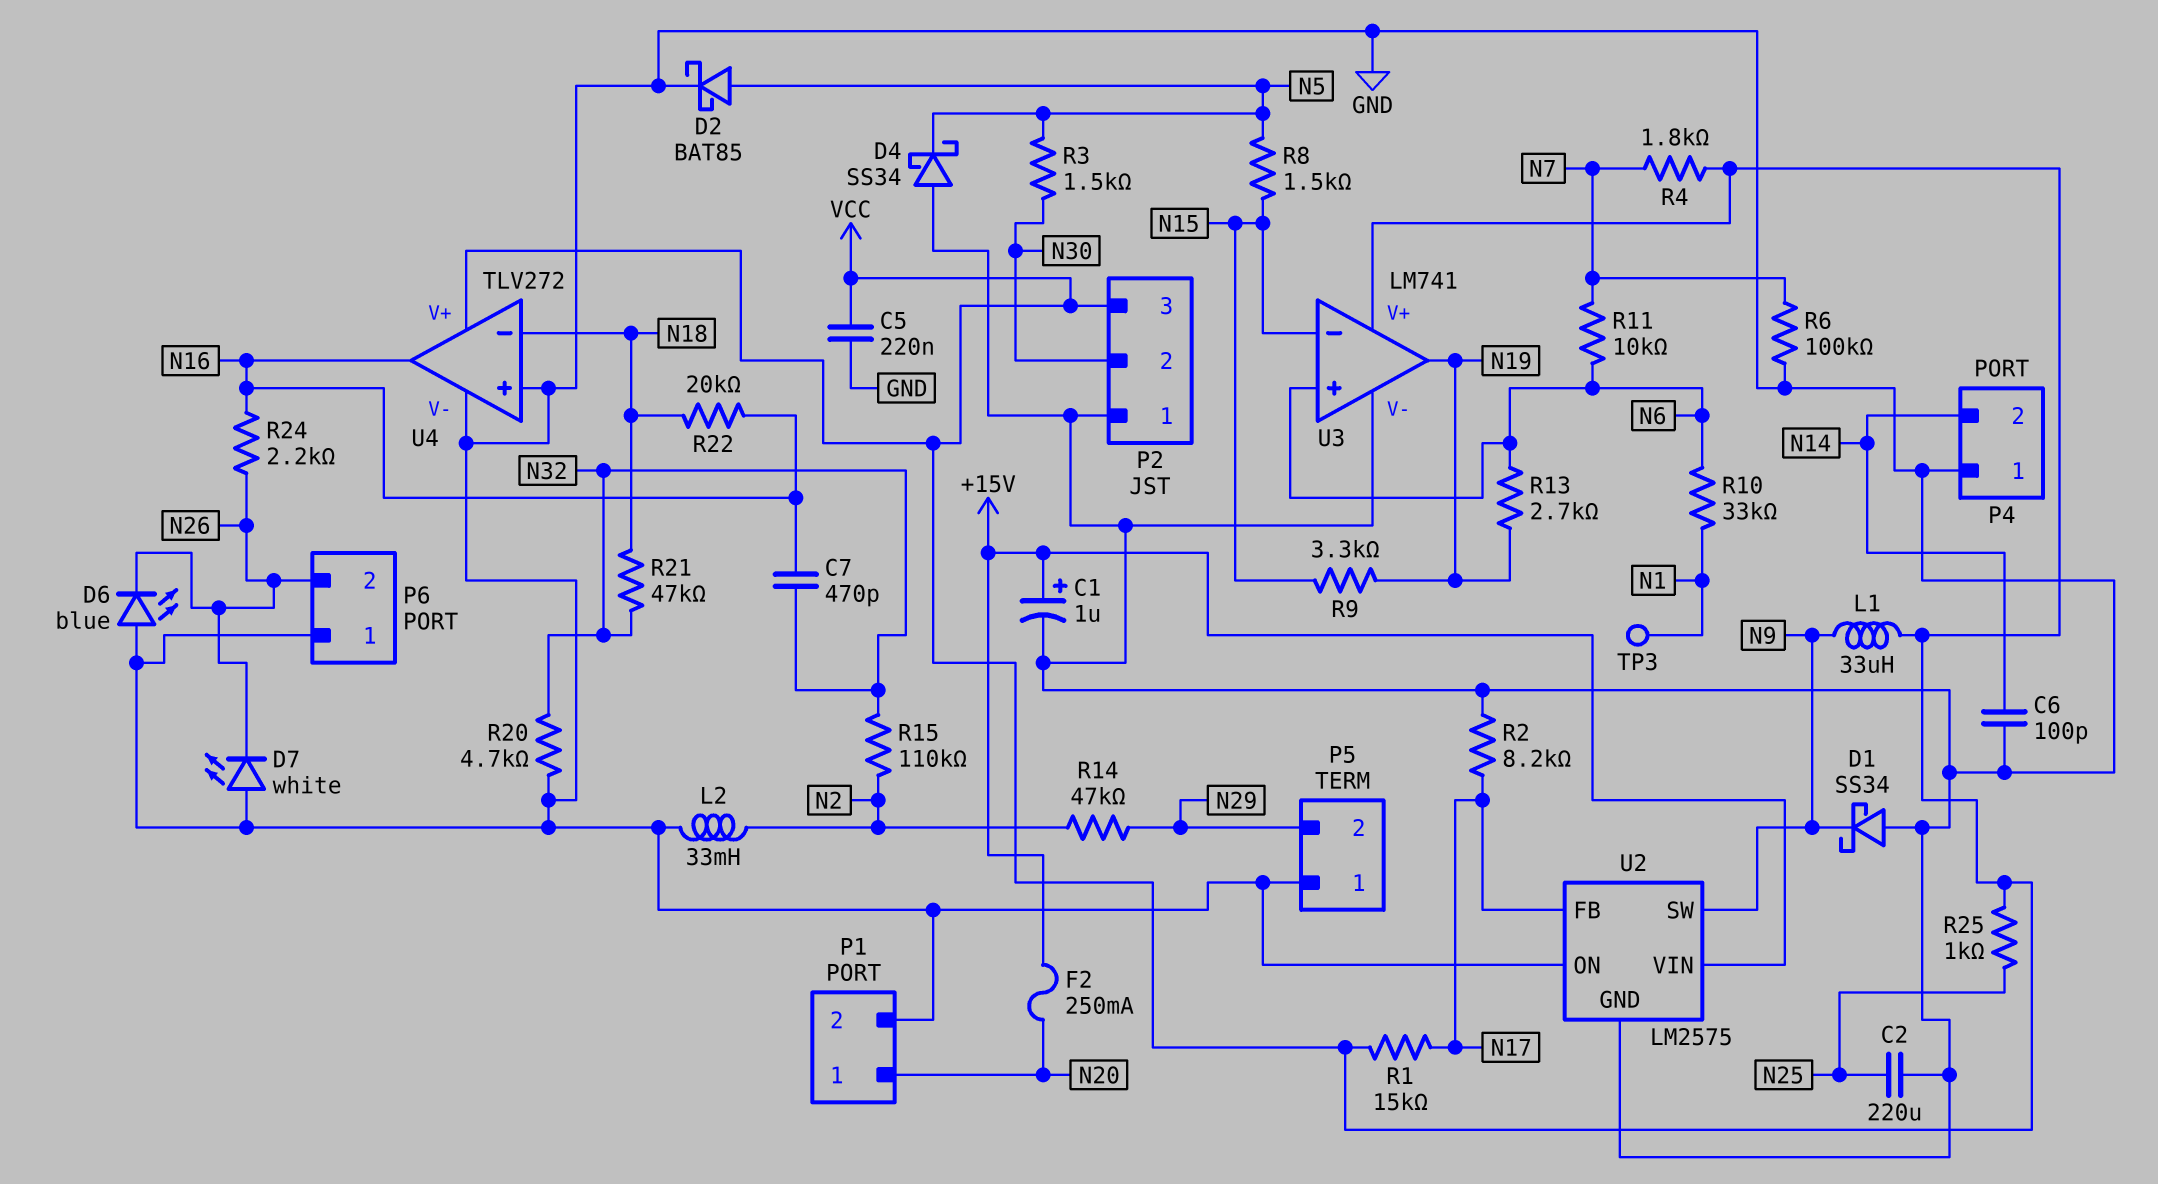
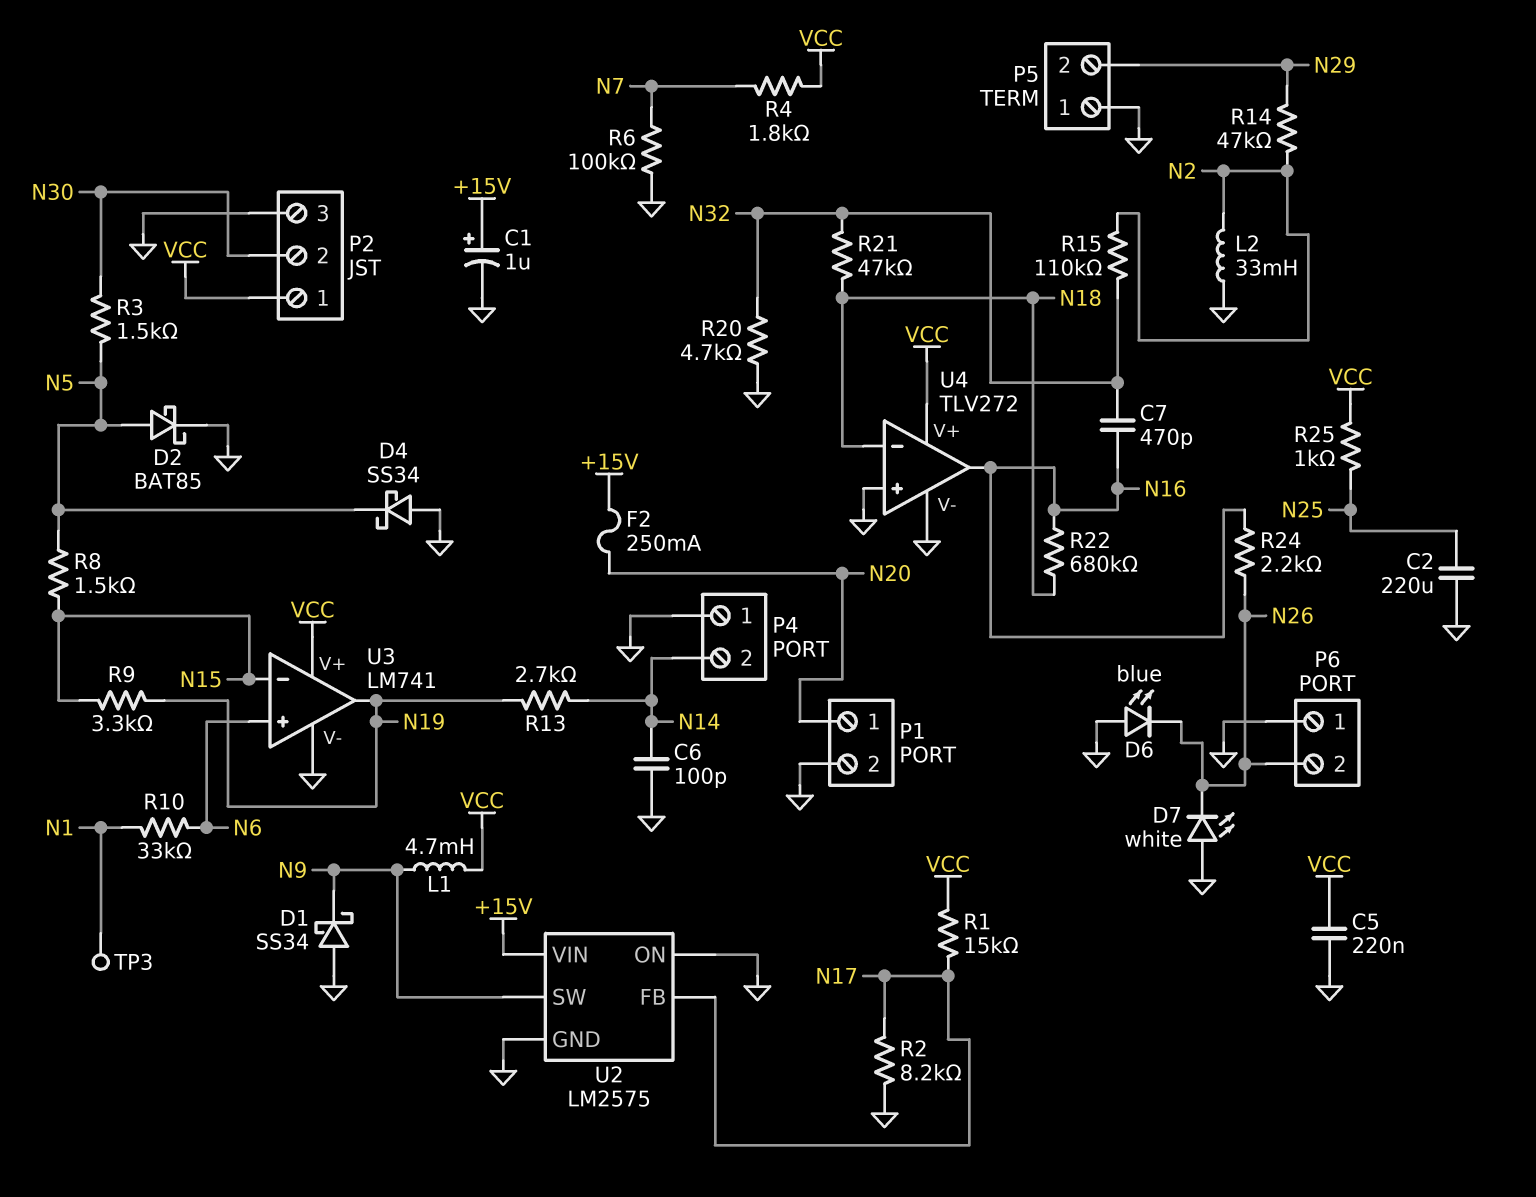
L1: 33uH (N9, VCC) -> 4.7mH (N9, VCC)
P2 pin 1: GND -> VCC
P2 pin 3: VCC -> GND
R11: 10k (N6, N7) -> none
R13: 2.7k (N6, N19) -> 2.7k (N14, N19)
R22: 20k (N16, N18) -> 680k (N16, N18)

